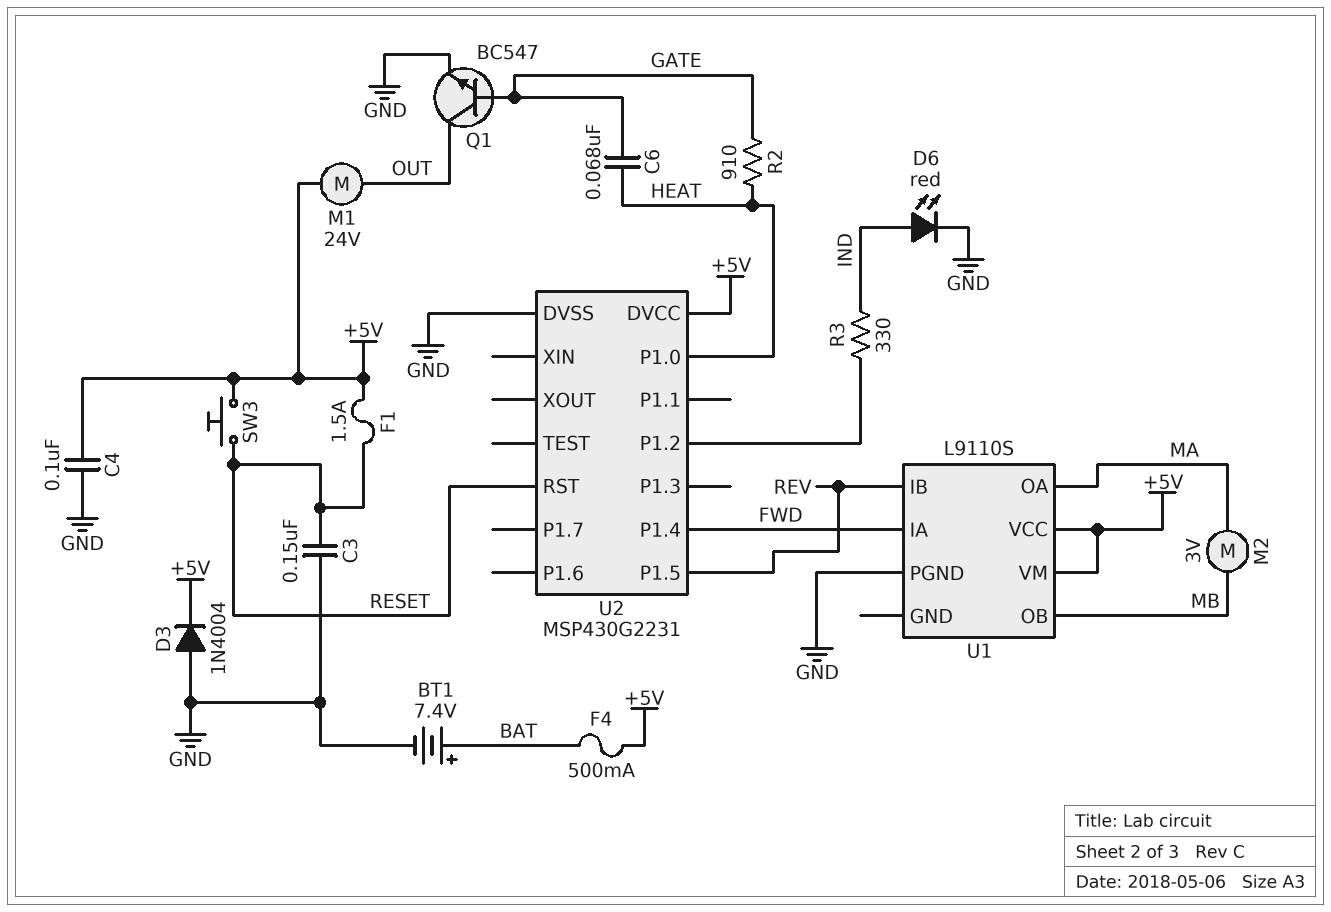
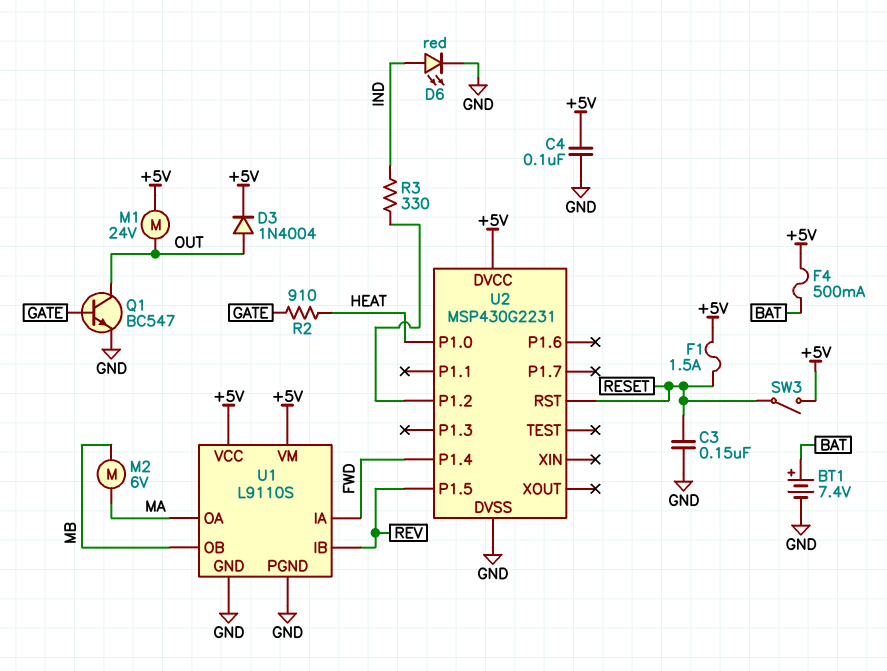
C6: 68nF (GATE, HEAT) -> none
D3: diode 1N4004 (A GND, K +5V) -> diode 1N4004 (A OUT, K +5V)
M2: motor 3V (MA, MB) -> motor 6V (MA, MB)
SW3: button (+5V, RESET) -> switch (+5V, RESET)
U1 pin GND: none -> GND

